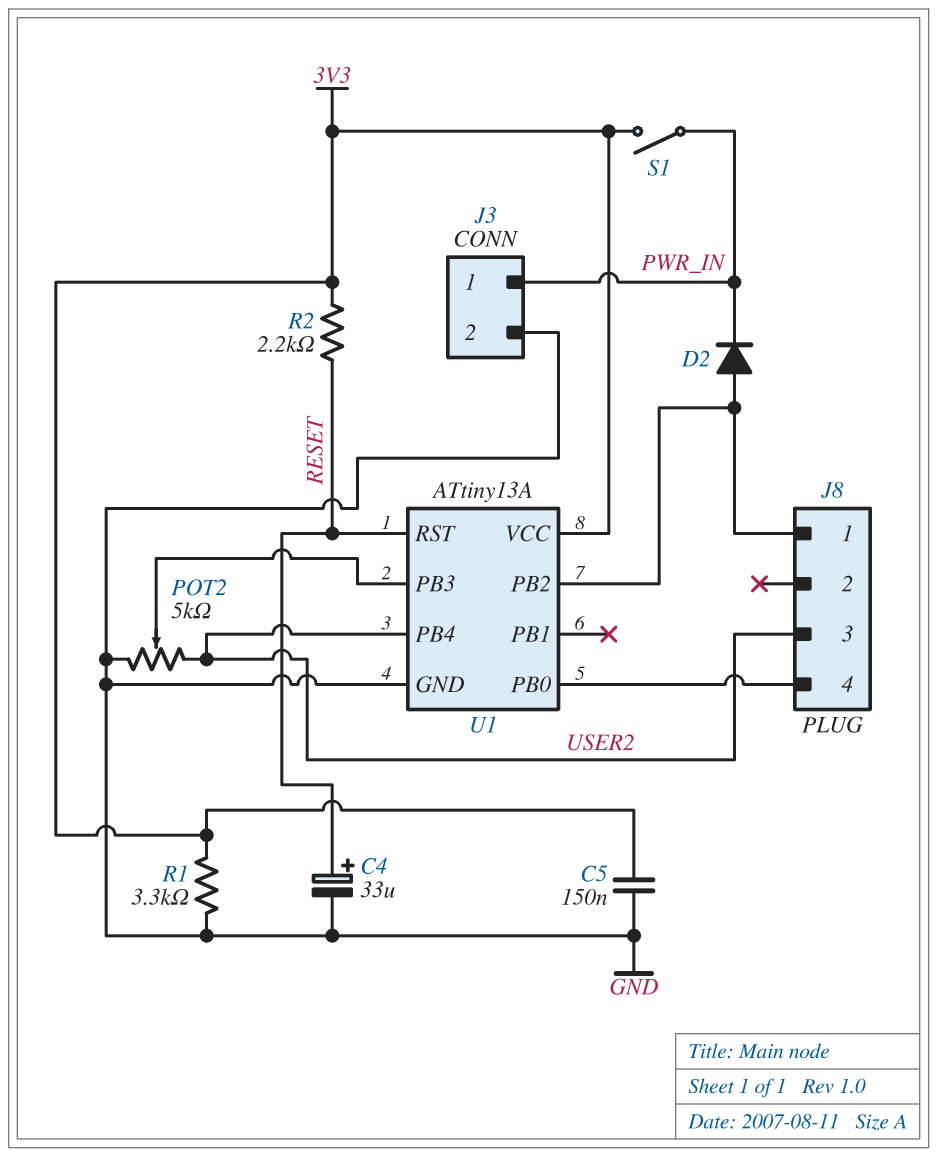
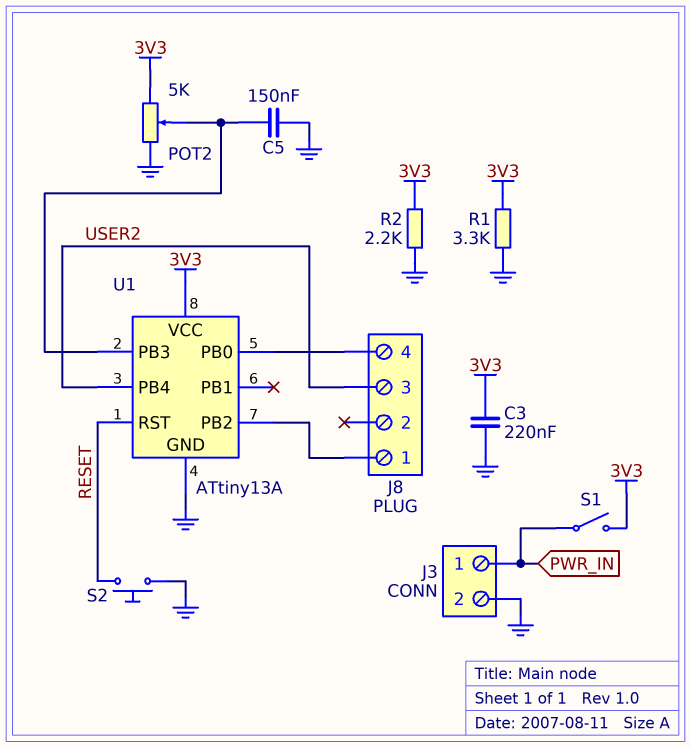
C3: none -> 220nF (3V3, GND)
C4: 33uF (plus RESET, minus GND) -> none
C5: 150nF (3V3, GND) -> 150nF (GND, U1/PB3)
D2: diode (A J8/1, K PWR_IN) -> none
POT2: 5k (GND, USER2, wiper U1/PB3) -> 5k (3V3, GND, wiper U1/PB3)
R2: 2.2k (3V3, RESET) -> 2.2k (3V3, GND)
S2: none -> button (GND, RESET)

